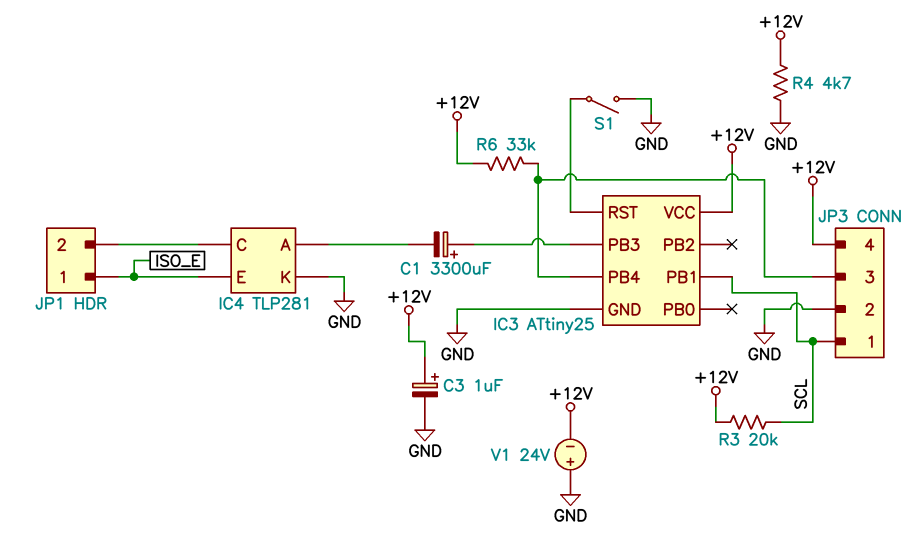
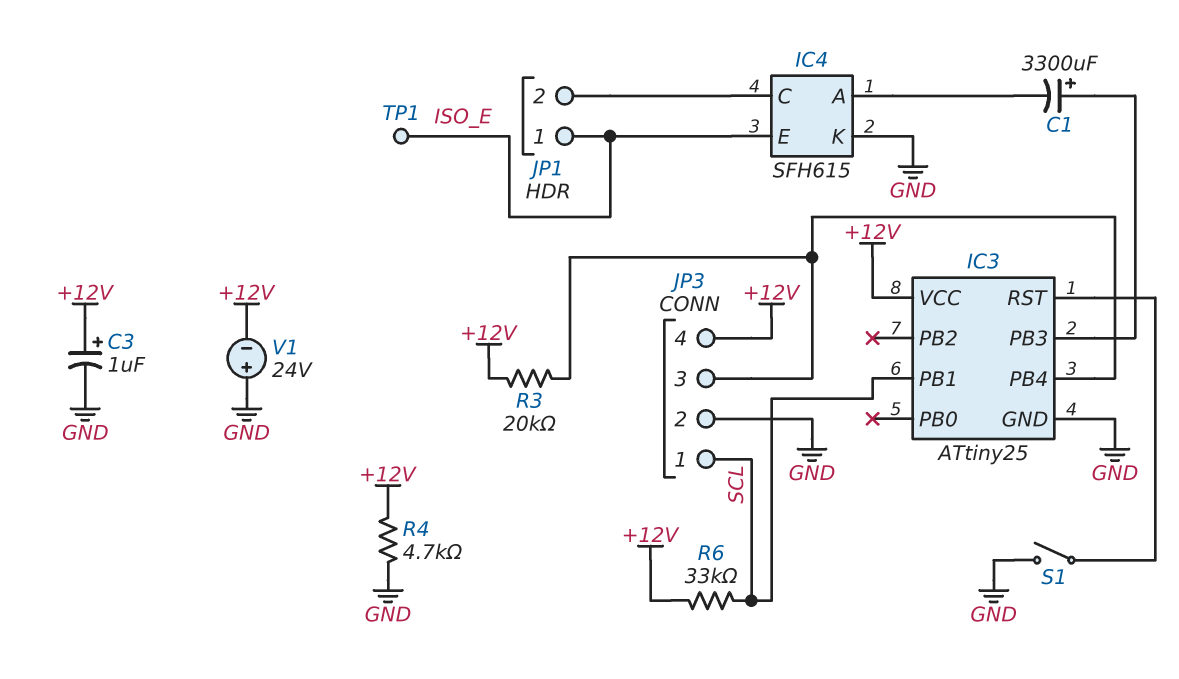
IC4: TLP281 -> SFH615
R3: 20k (+12V, SCL) -> 20k (+12V, IC3/PB4)
R6: 33k (+12V, IC3/PB4) -> 33k (+12V, SCL)
TP1: none -> test point (ISO_E)

